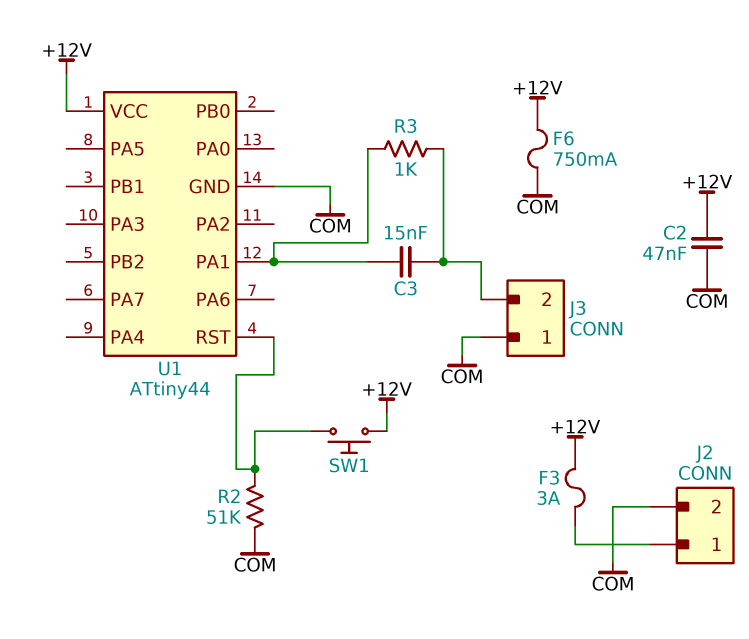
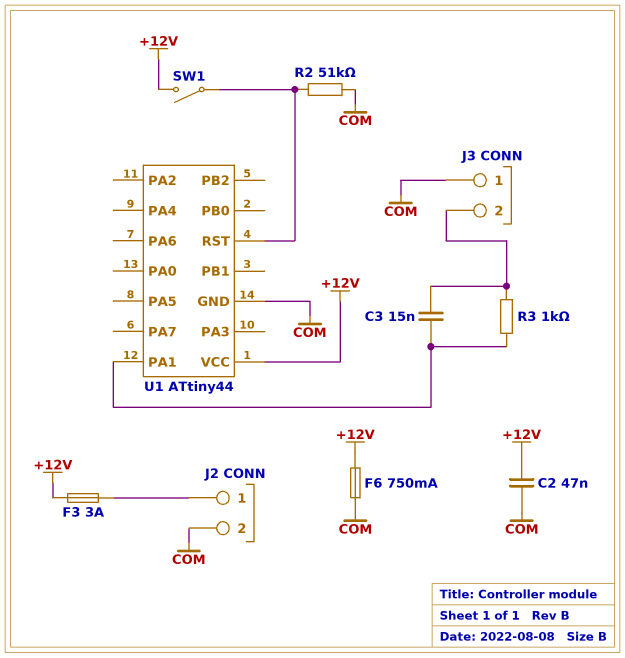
SW1: button (+12V, U1/RST) -> switch (+12V, U1/RST)

